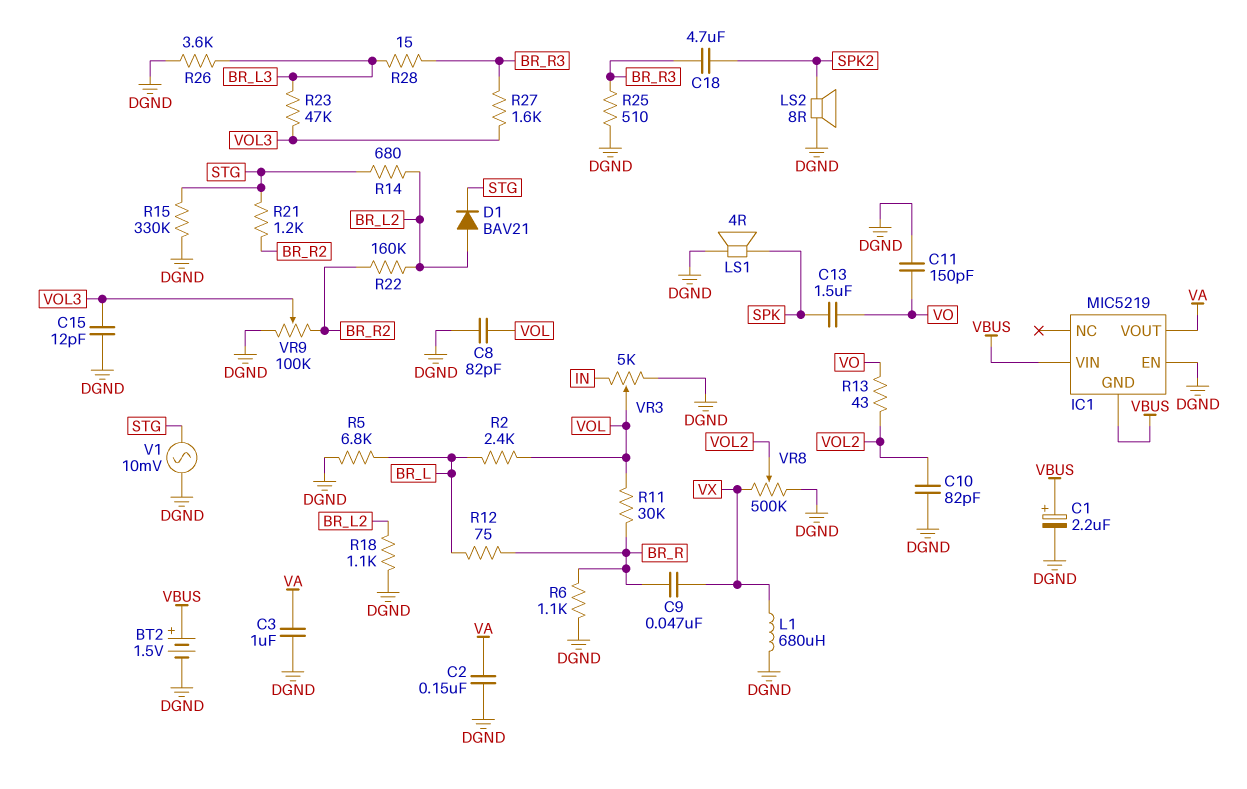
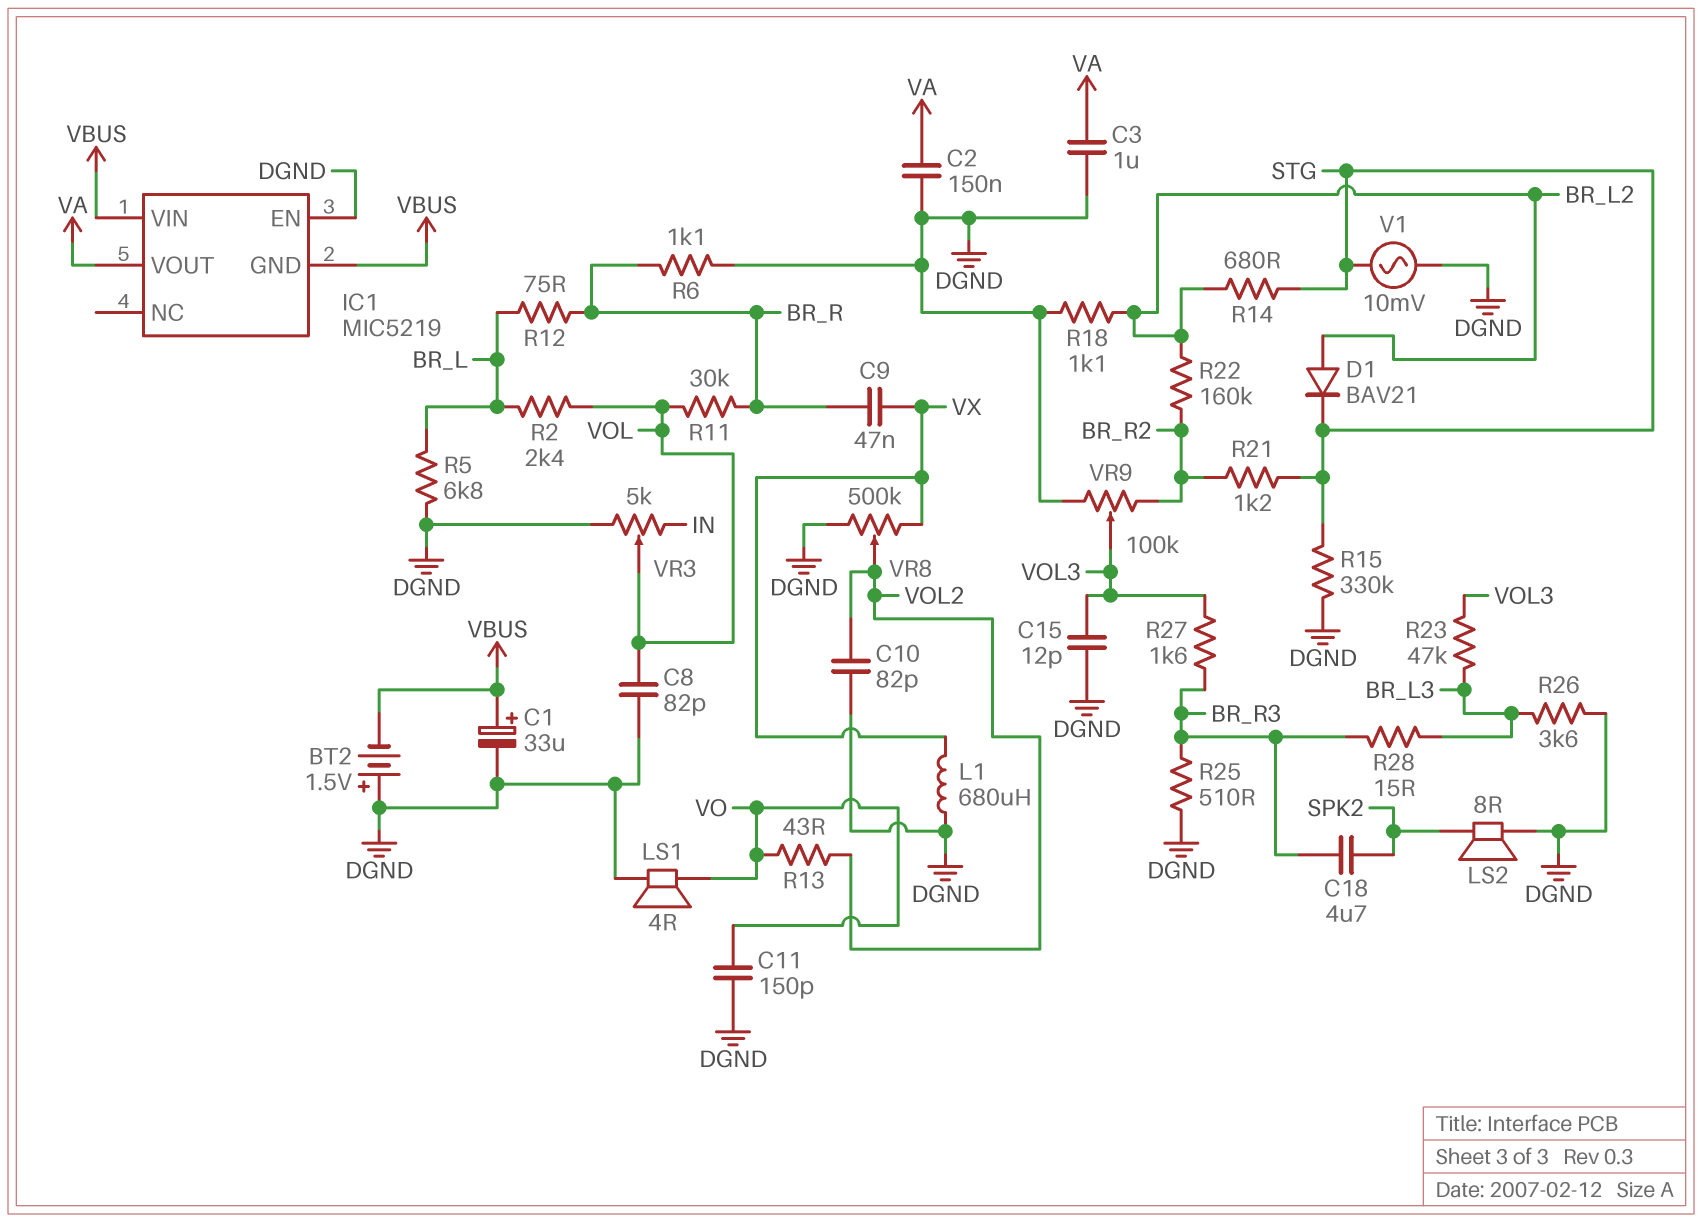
BT2: 1.5V (plus VBUS, minus DGND) -> 1.5V (plus DGND, minus VBUS)
C1: 2.2uF (plus VBUS, minus DGND) -> 33uF (plus VBUS, minus DGND)
C13: 1.5uF (SPK, VO) -> none
LS1: speaker 4R (DGND, SPK) -> speaker 4R (DGND, VO)

